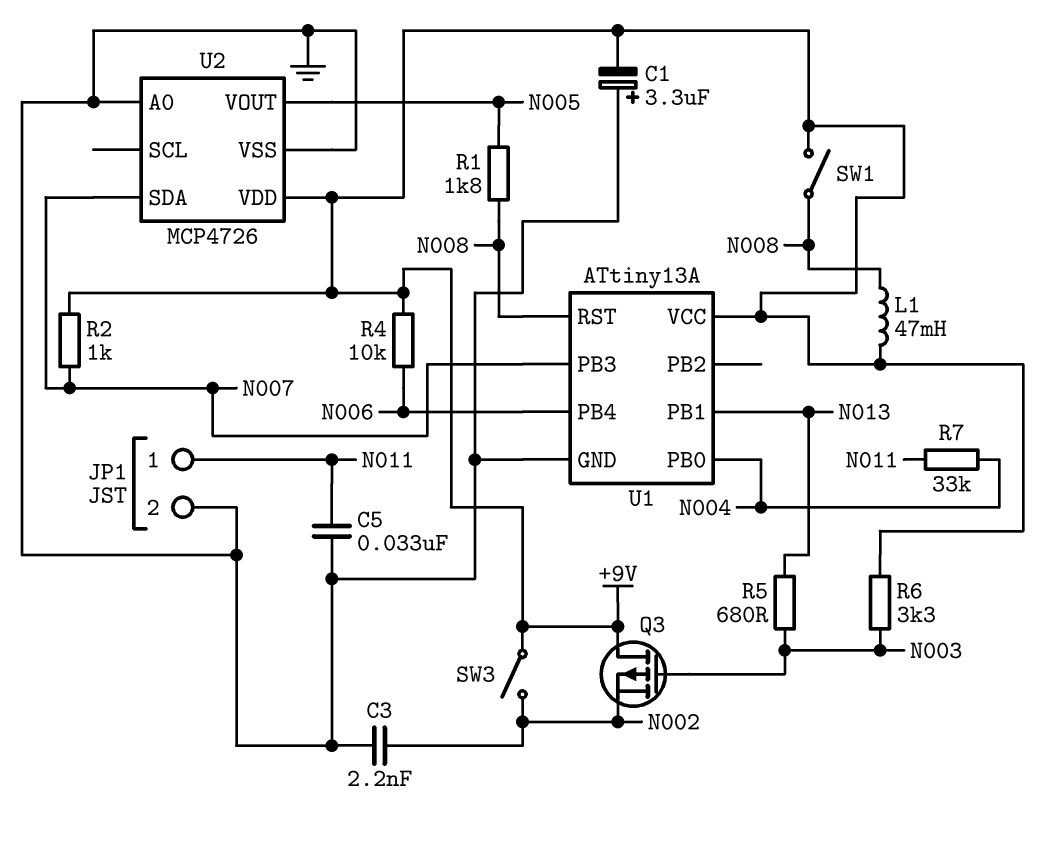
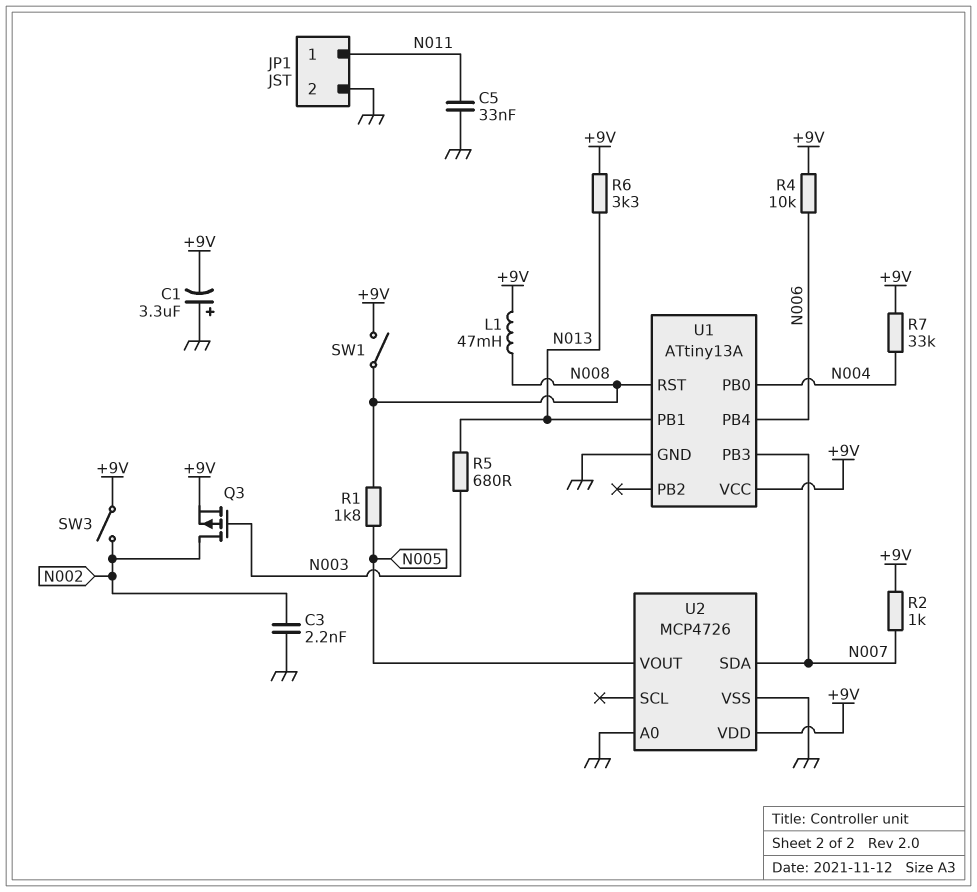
Q3: PMOS (G N003, D +9V, S N002) -> PMOS (G N003, D N002, S +9V)
R6: 3.3k (+9V, N003) -> 3.3k (+9V, N013)
R7: 33k (N004, N011) -> 33k (+9V, N004)

